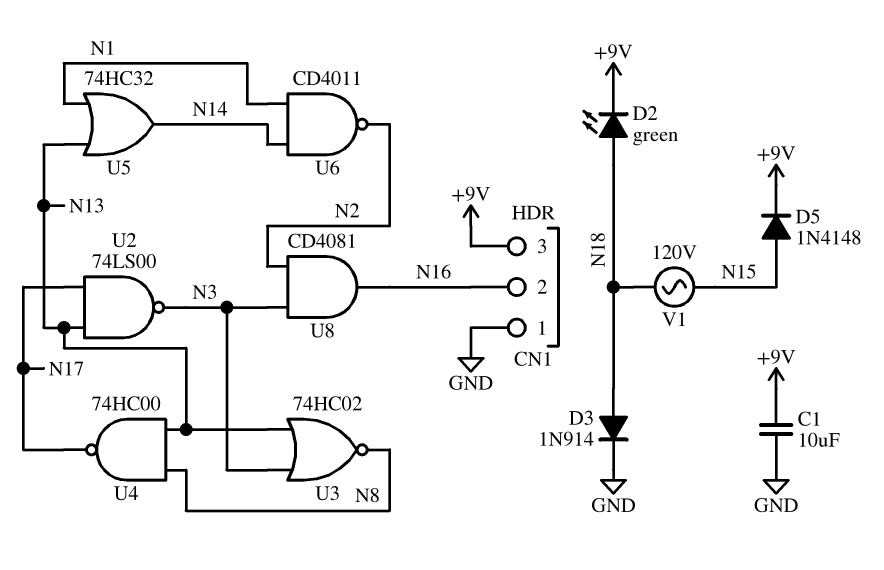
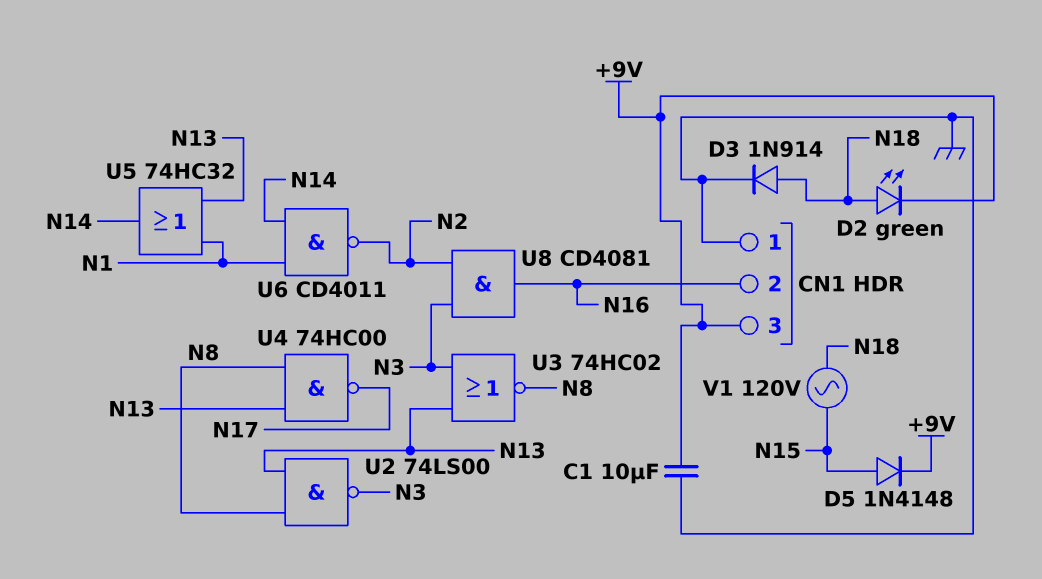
U2: NAND 74LS00 (in N13, in N17, out N3) -> NAND 74LS00 (in N8, in N13, out N3)

